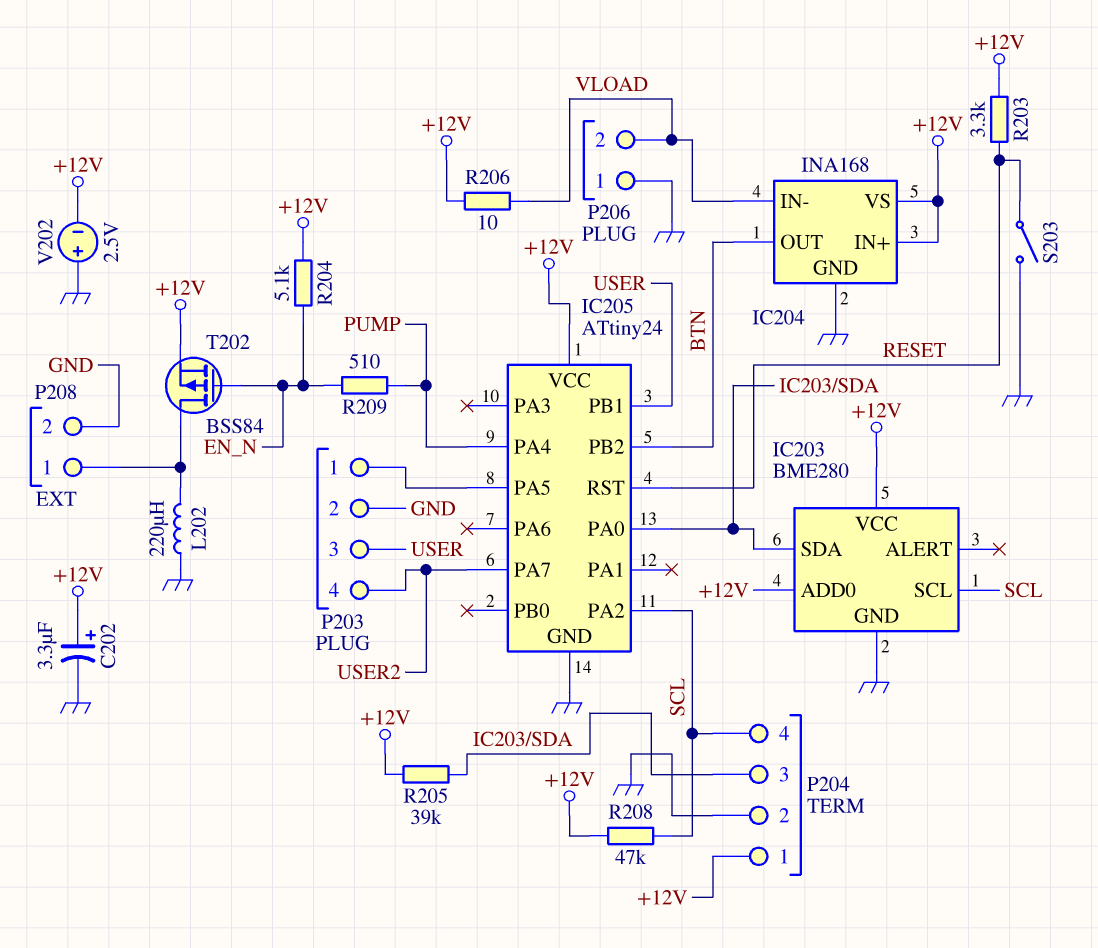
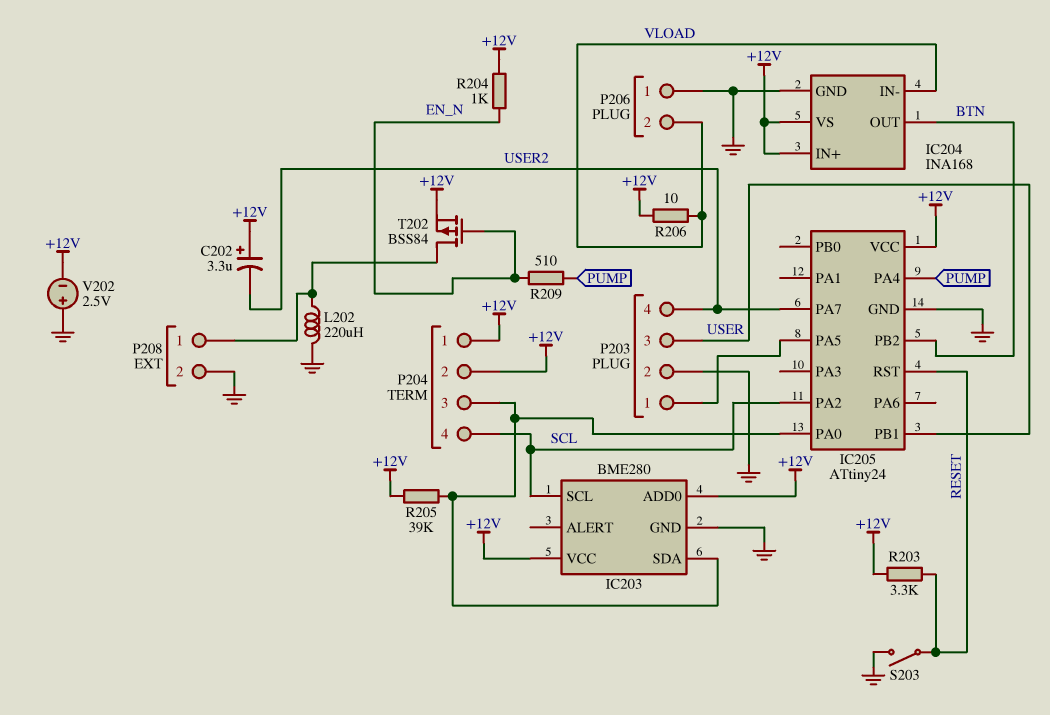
C202: 3.3uF (plus +12V, minus GND) -> 3.3uF (plus +12V, minus USER2)
P204 pin 2: GND -> +12V
R204: 5.1k (+12V, EN_N) -> 1k (+12V, EN_N)
R208: 47k (+12V, SCL) -> none

